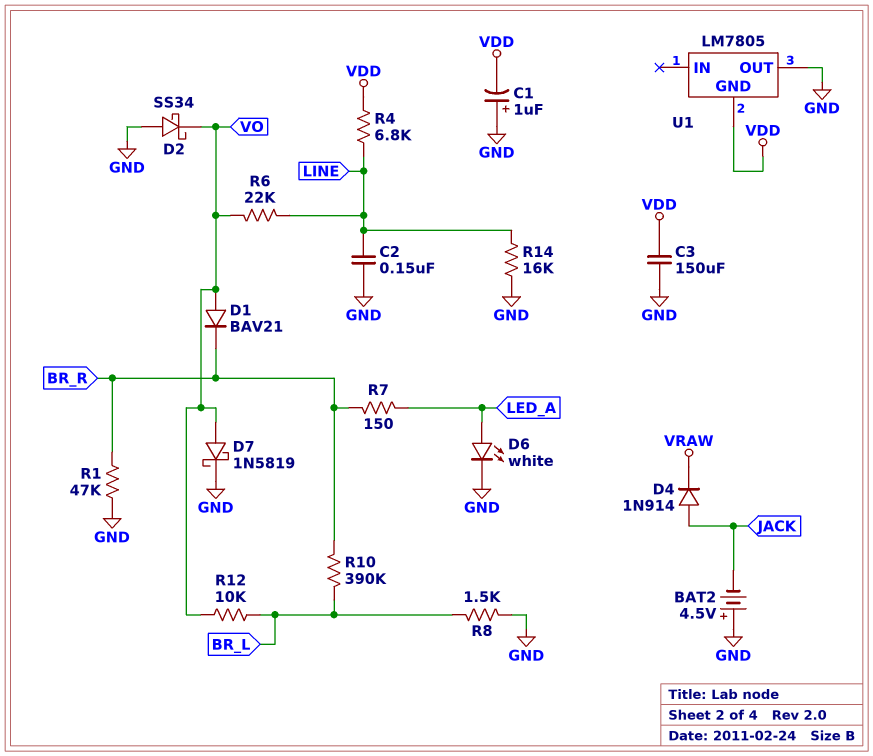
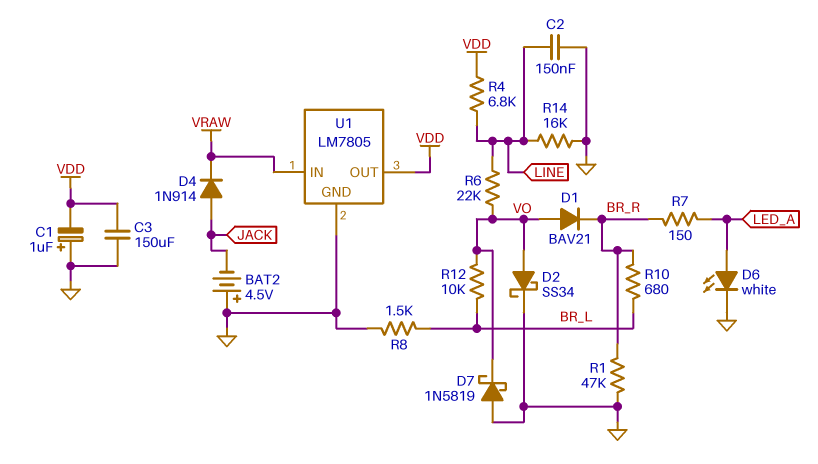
D2: schottky SS34 (A GND, K VO) -> schottky SS34 (A VO, K GND)
D7: schottky 1N5819 (A VO, K GND) -> schottky 1N5819 (A GND, K VO)
R10: 390k (BR_L, BR_R) -> 680 (BR_L, BR_R)
U1 pin GND: VDD -> GND
U1 pin IN: none -> VRAW
U1 pin OUT: GND -> VDD

